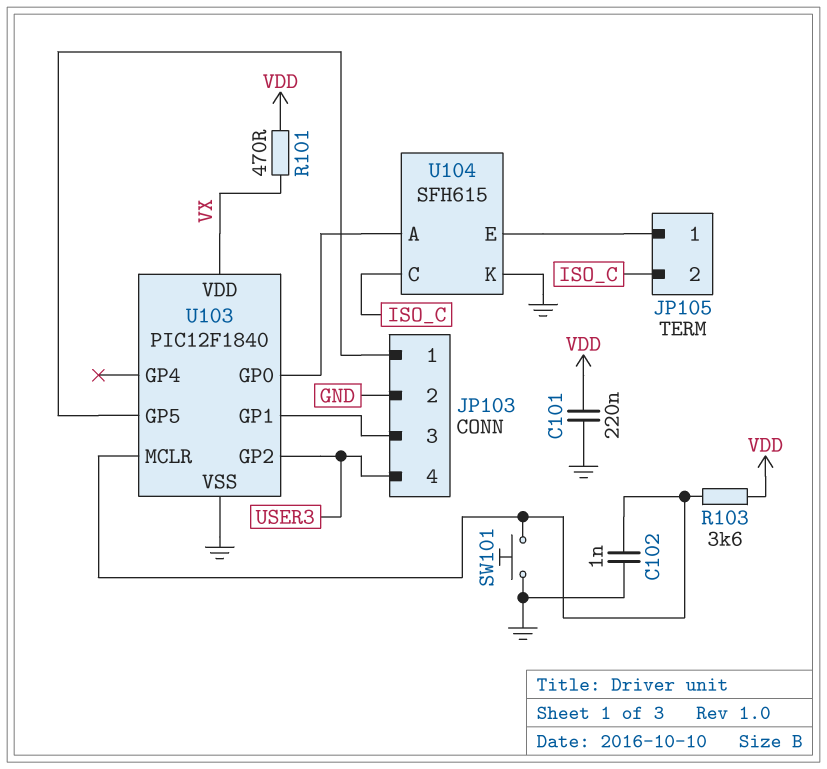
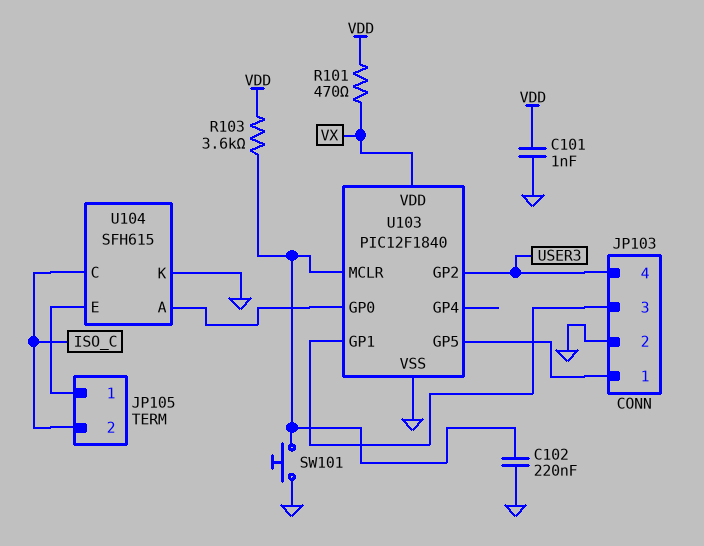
C101: 220nF (GND, VDD) -> 1nF (GND, VDD)
C102: 1nF (GND, U103/MCLR) -> 220nF (GND, U103/MCLR)

